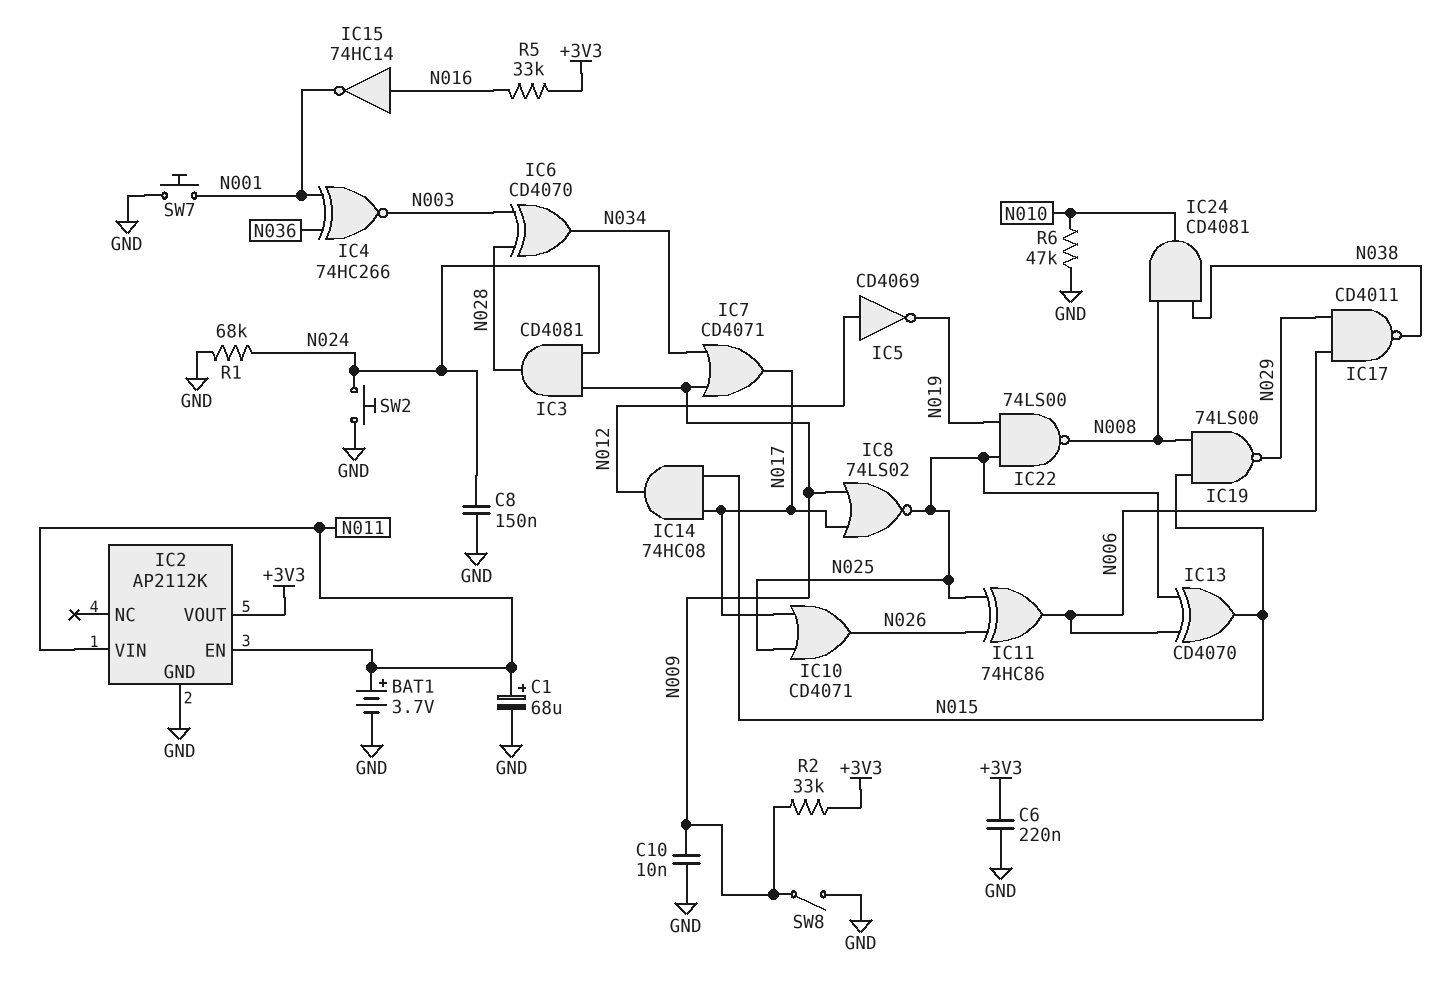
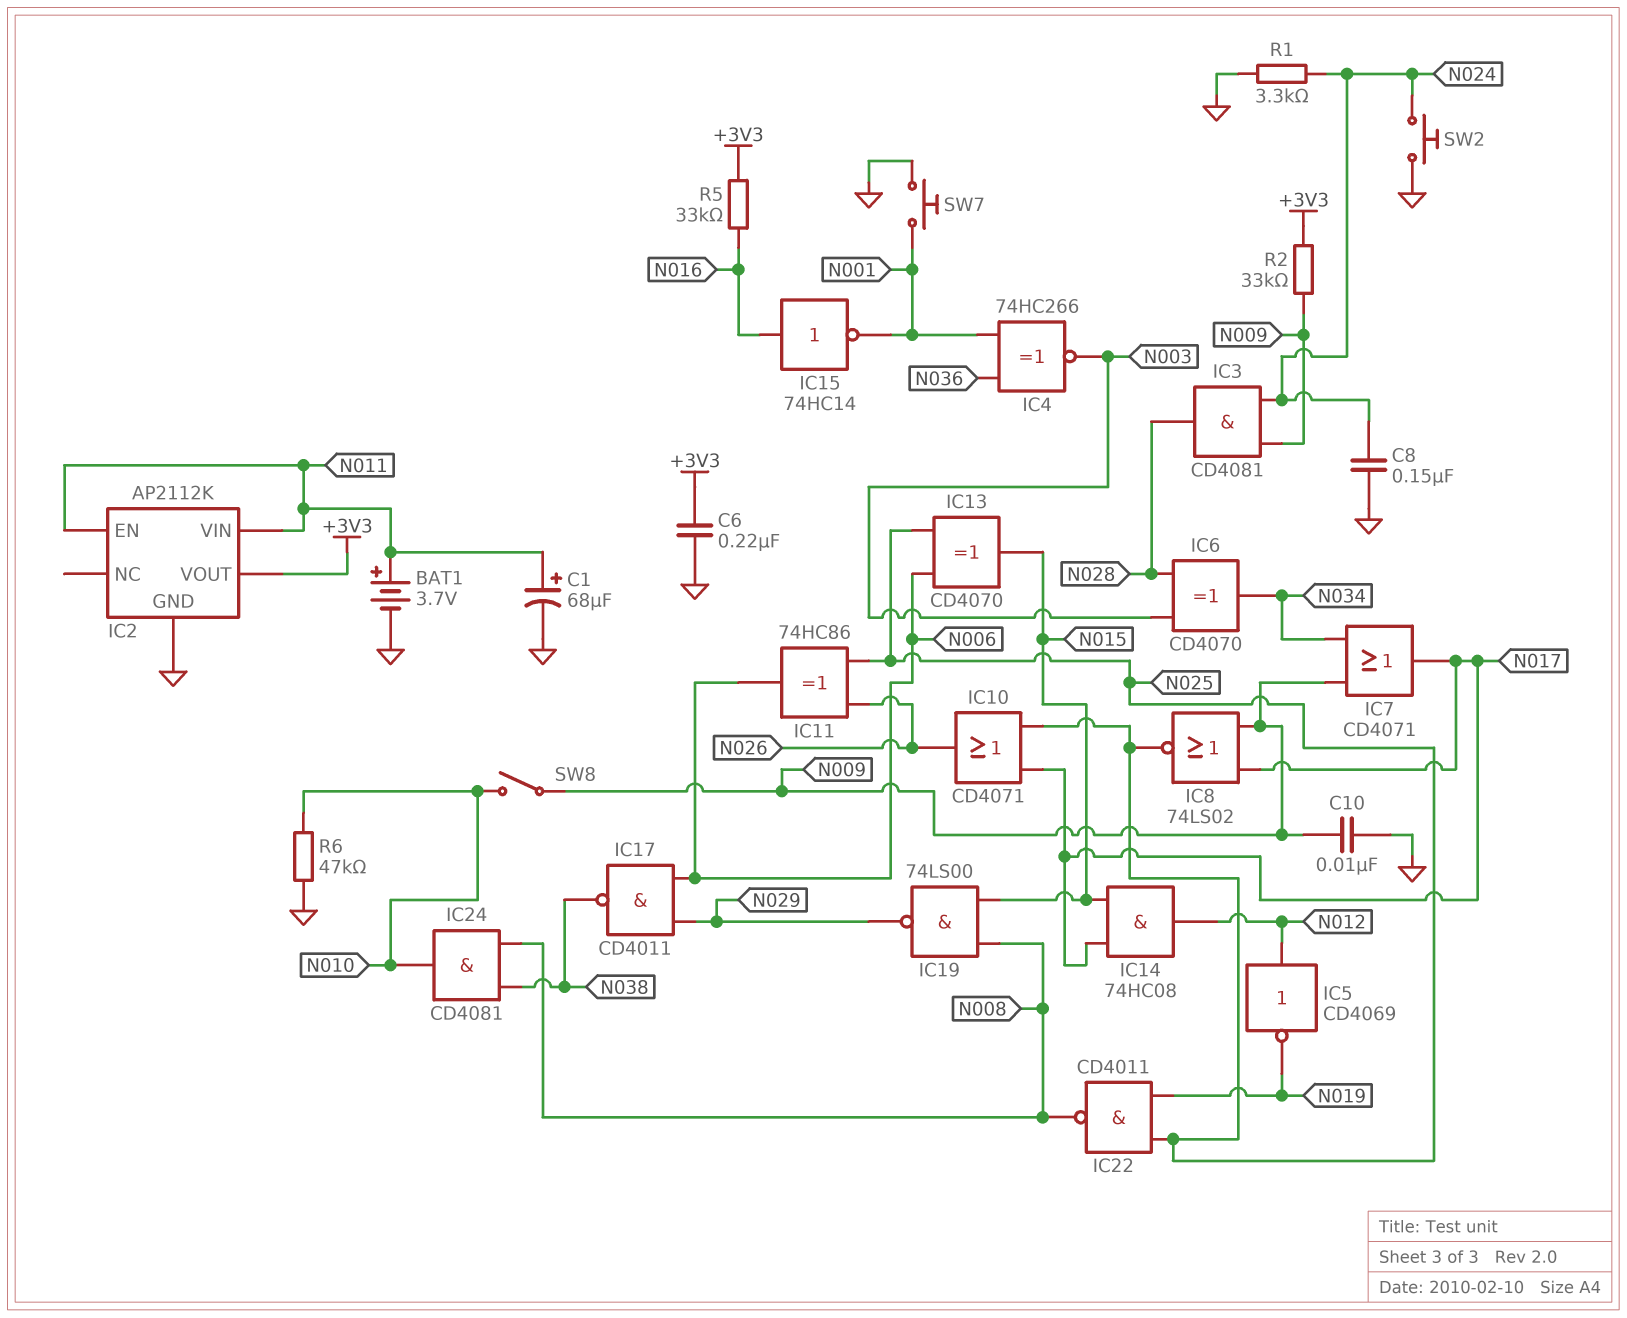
IC22: NAND 74LS00 (in N019, in N025, out N008) -> NAND CD4011 (in N019, in N025, out N008)
R1: 68k (GND, N024) -> 3.3k (GND, N024)
SW8: switch (GND, N009) -> switch (N009, N010)

